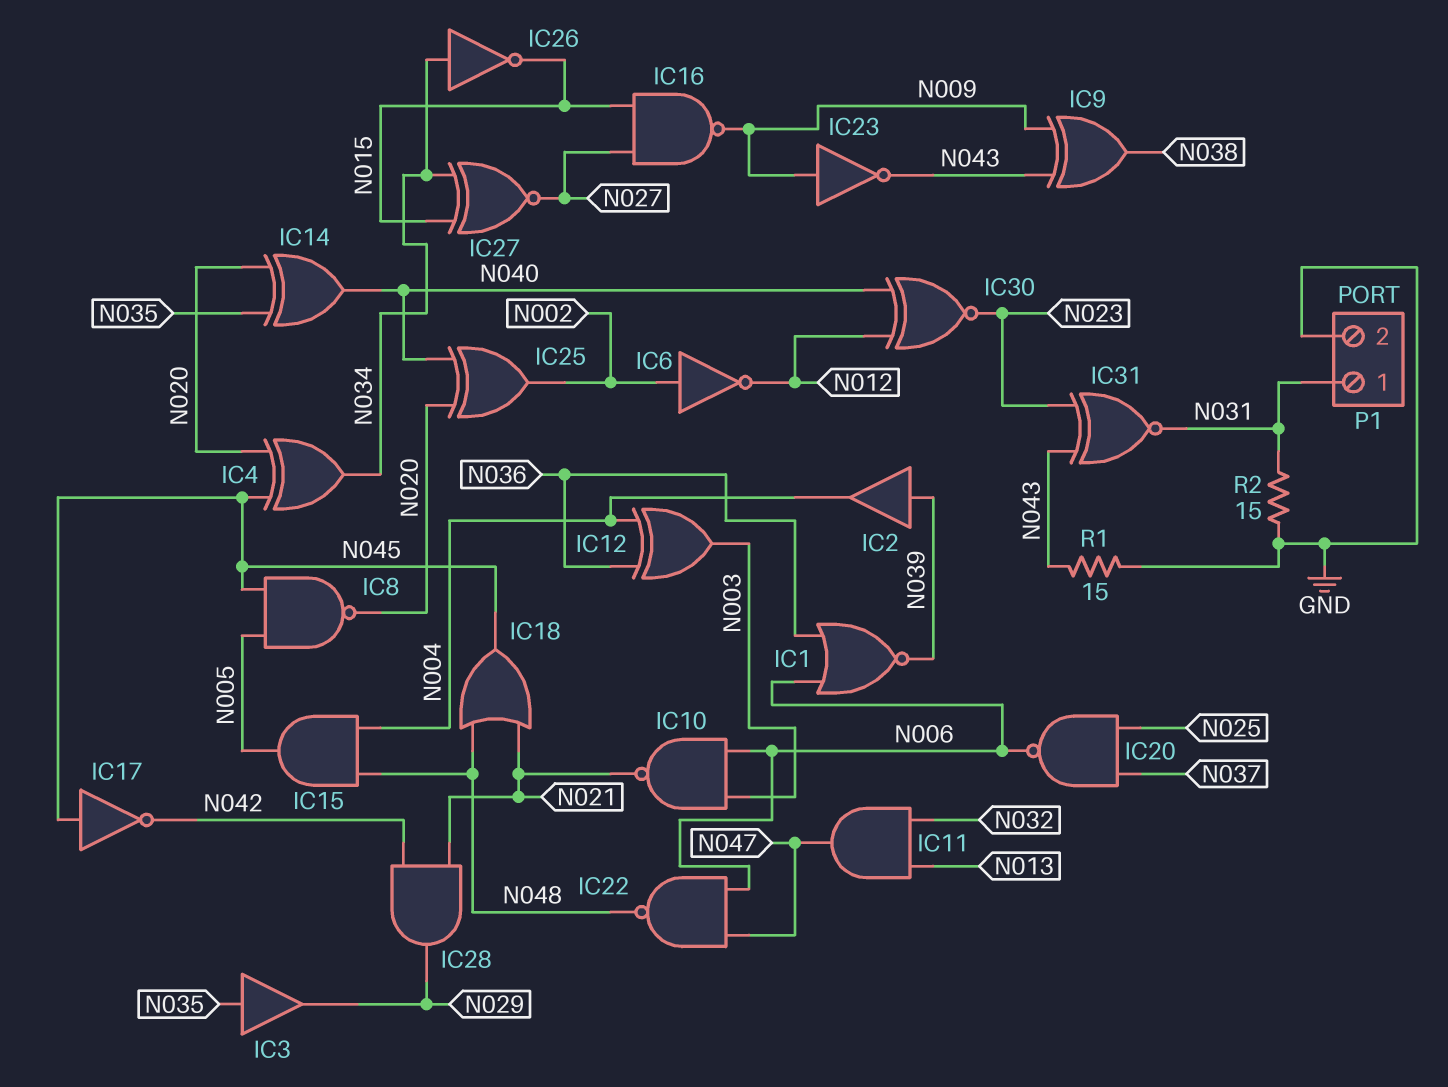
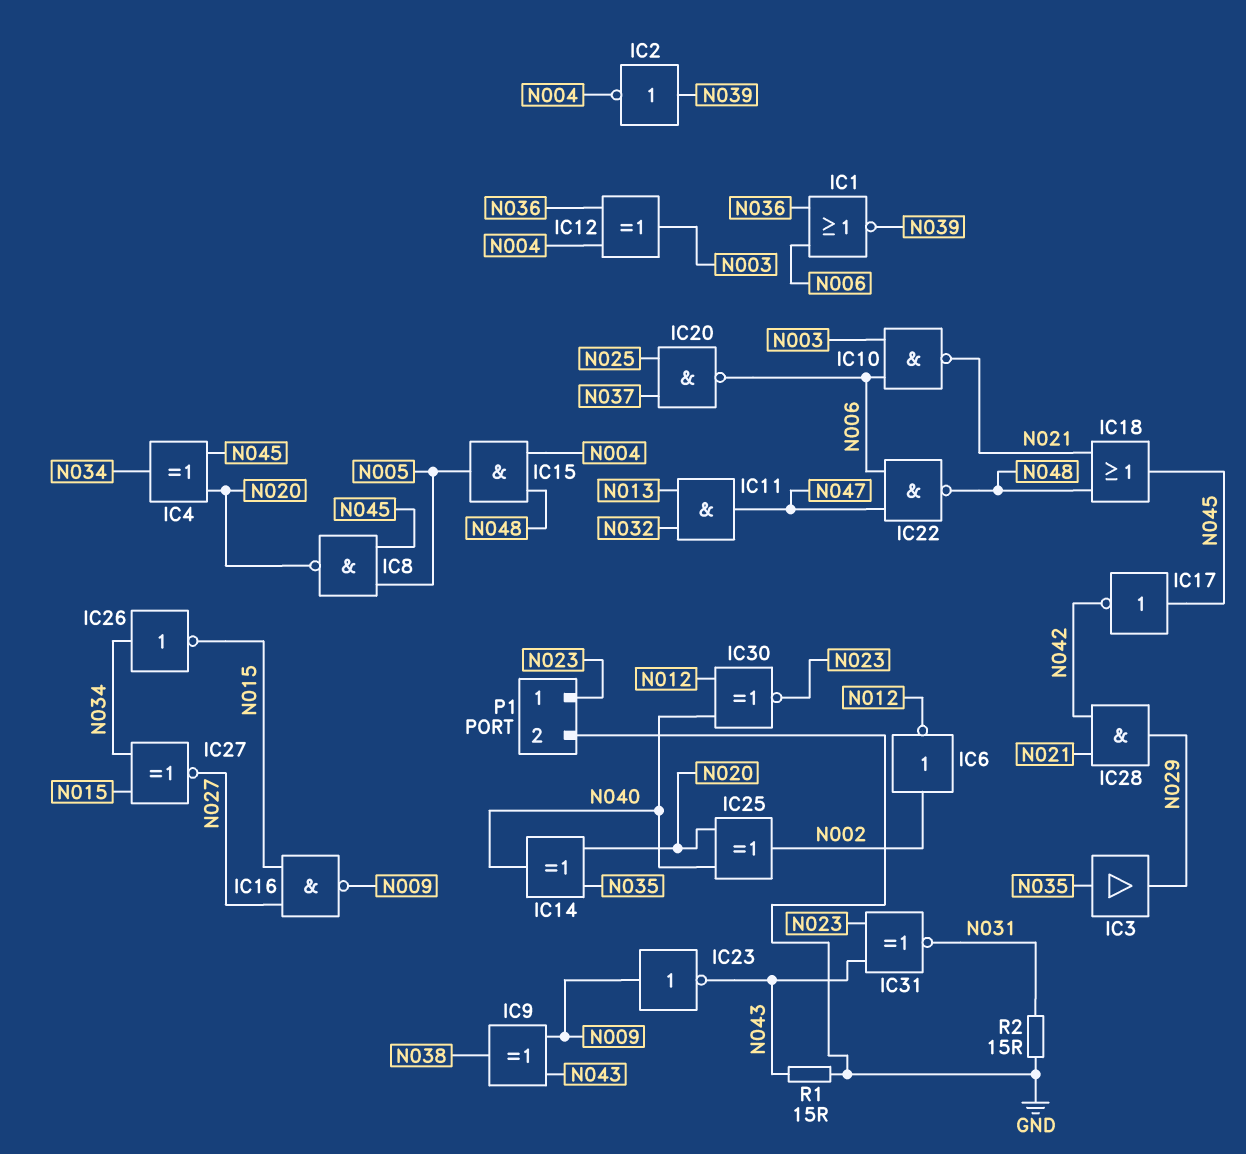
IC2: buffer (in N039, out N004) -> NOT (in N039, out N004)
P1 pin 1: N031 -> N023

